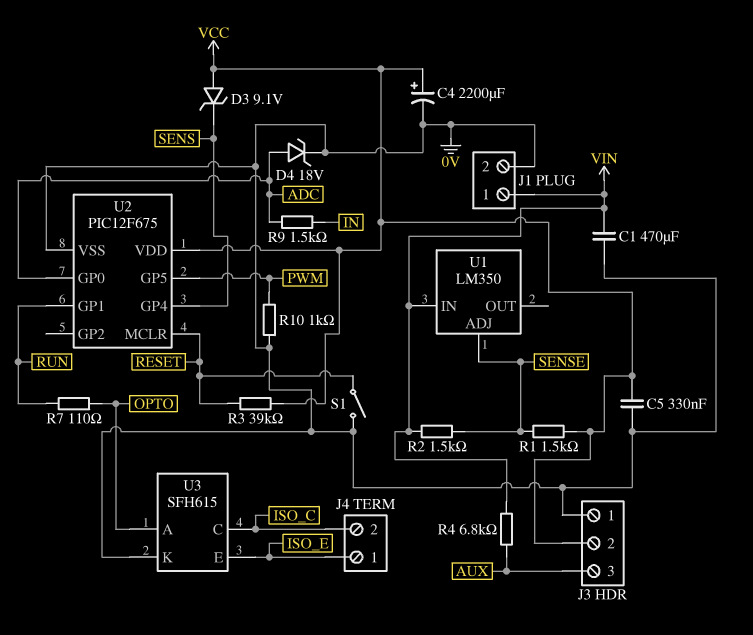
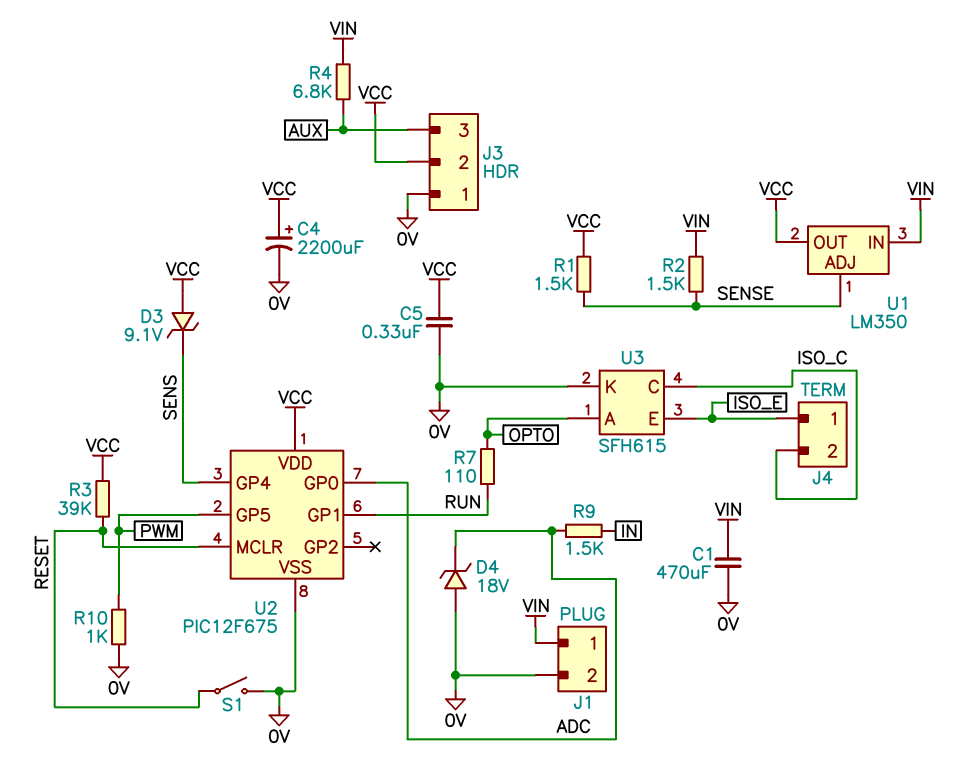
D4: zener 18V (A ADC, K 0V) -> zener 18V (A 0V, K ADC)
U1 pin OUT: none -> VCC

